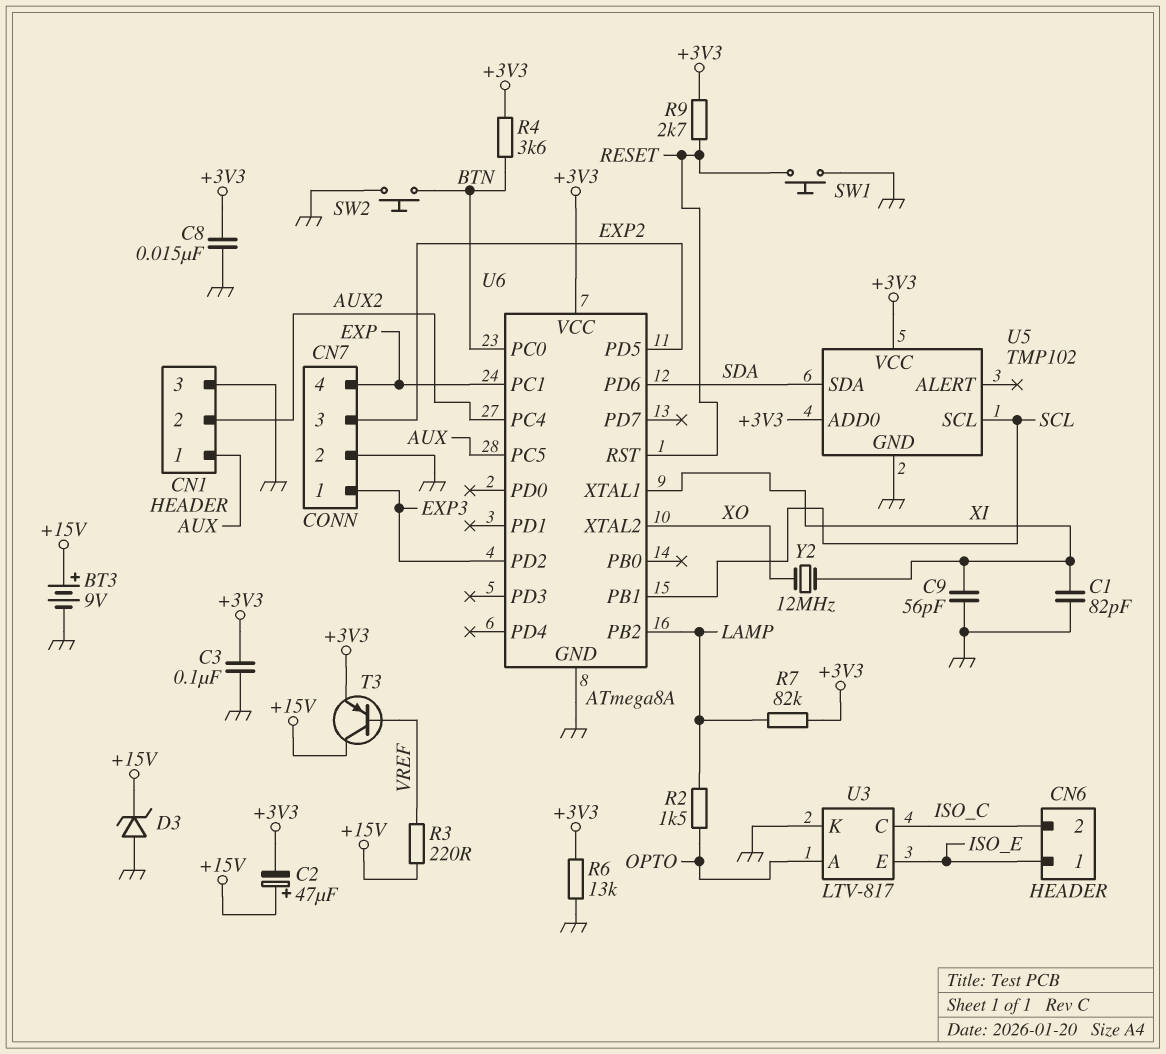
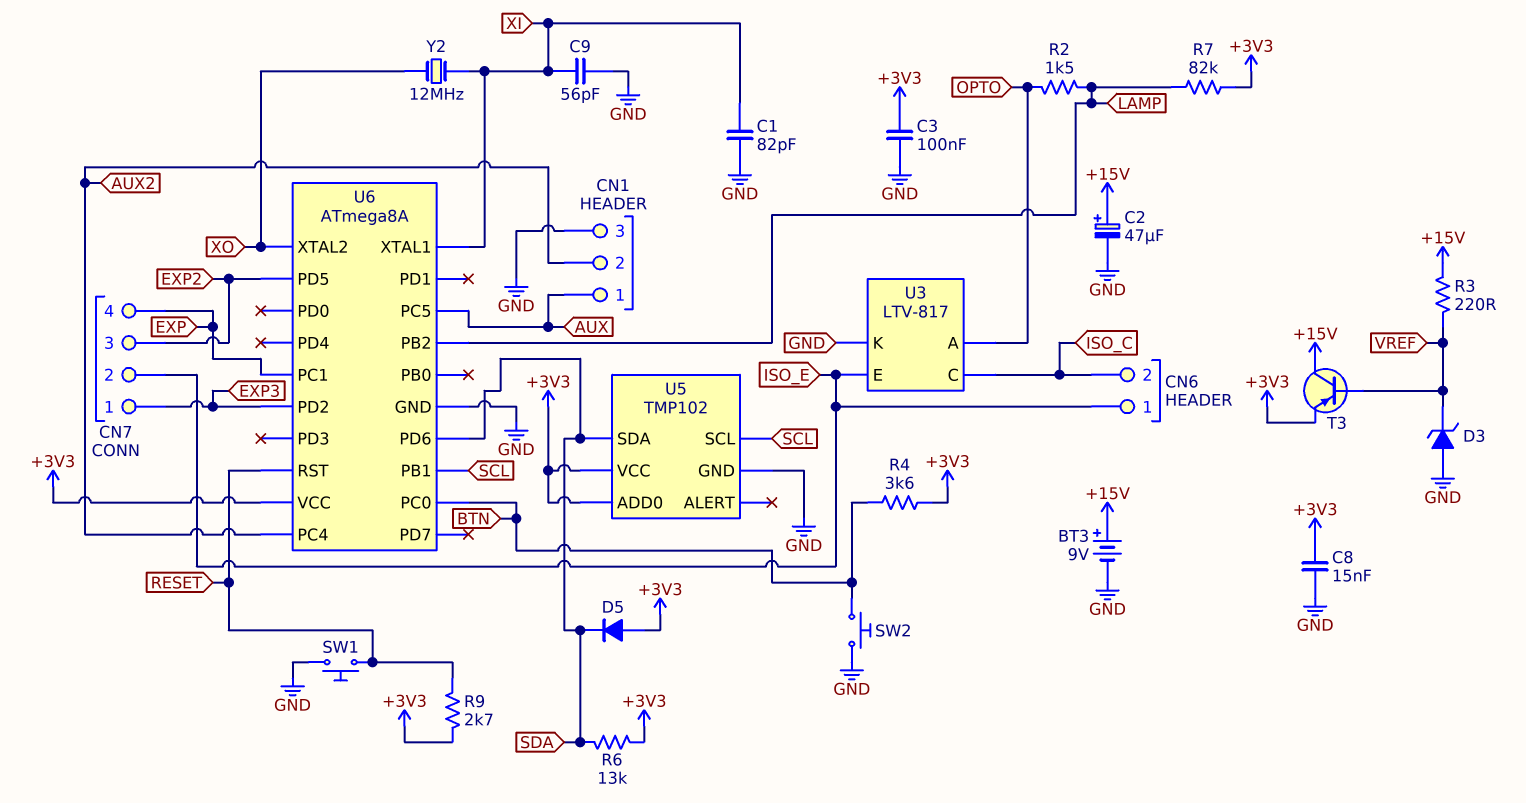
C2: 47uF (plus +15V, minus +3V3) -> 47uF (plus +15V, minus GND)
CN7 pin 2: GND -> ISO_E
D3: zener (A GND, K +15V) -> zener (A GND, K VREF)
D5: none -> diode (A +3V3, K SDA)
R6: 13k (+3V3, GND) -> 13k (+3V3, SDA)

